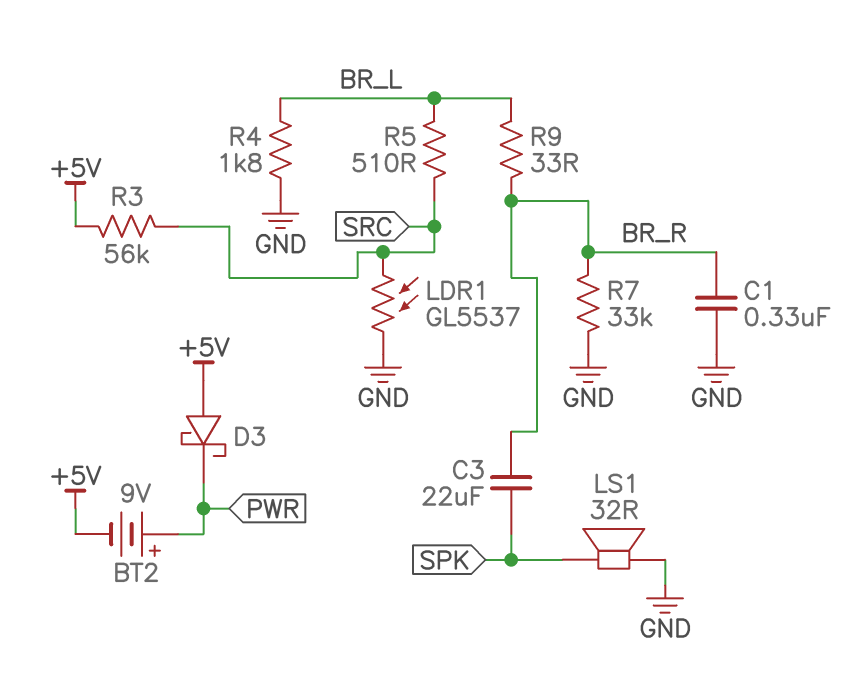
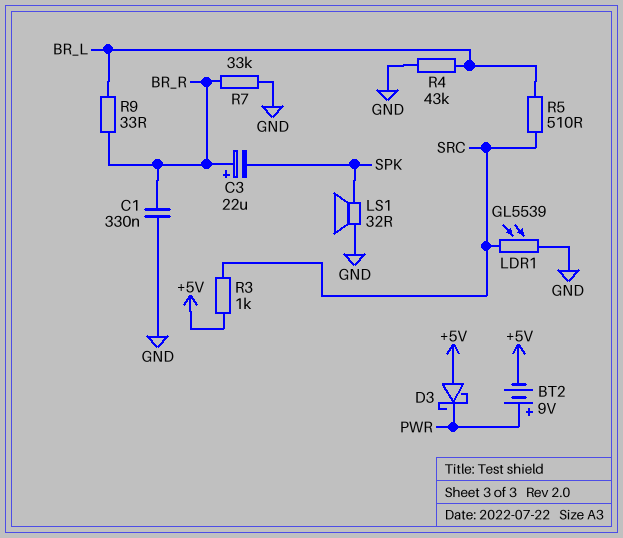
C3: 22uF (BR_R, SPK) -> 22uF (plus BR_R, minus SPK)
LDR1: GL5537 (GND, SRC) -> GL5539 (GND, SRC)
R3: 56k (+5V, SRC) -> 1k (+5V, SRC)
R4: 1.8k (BR_L, GND) -> 43k (BR_L, GND)

